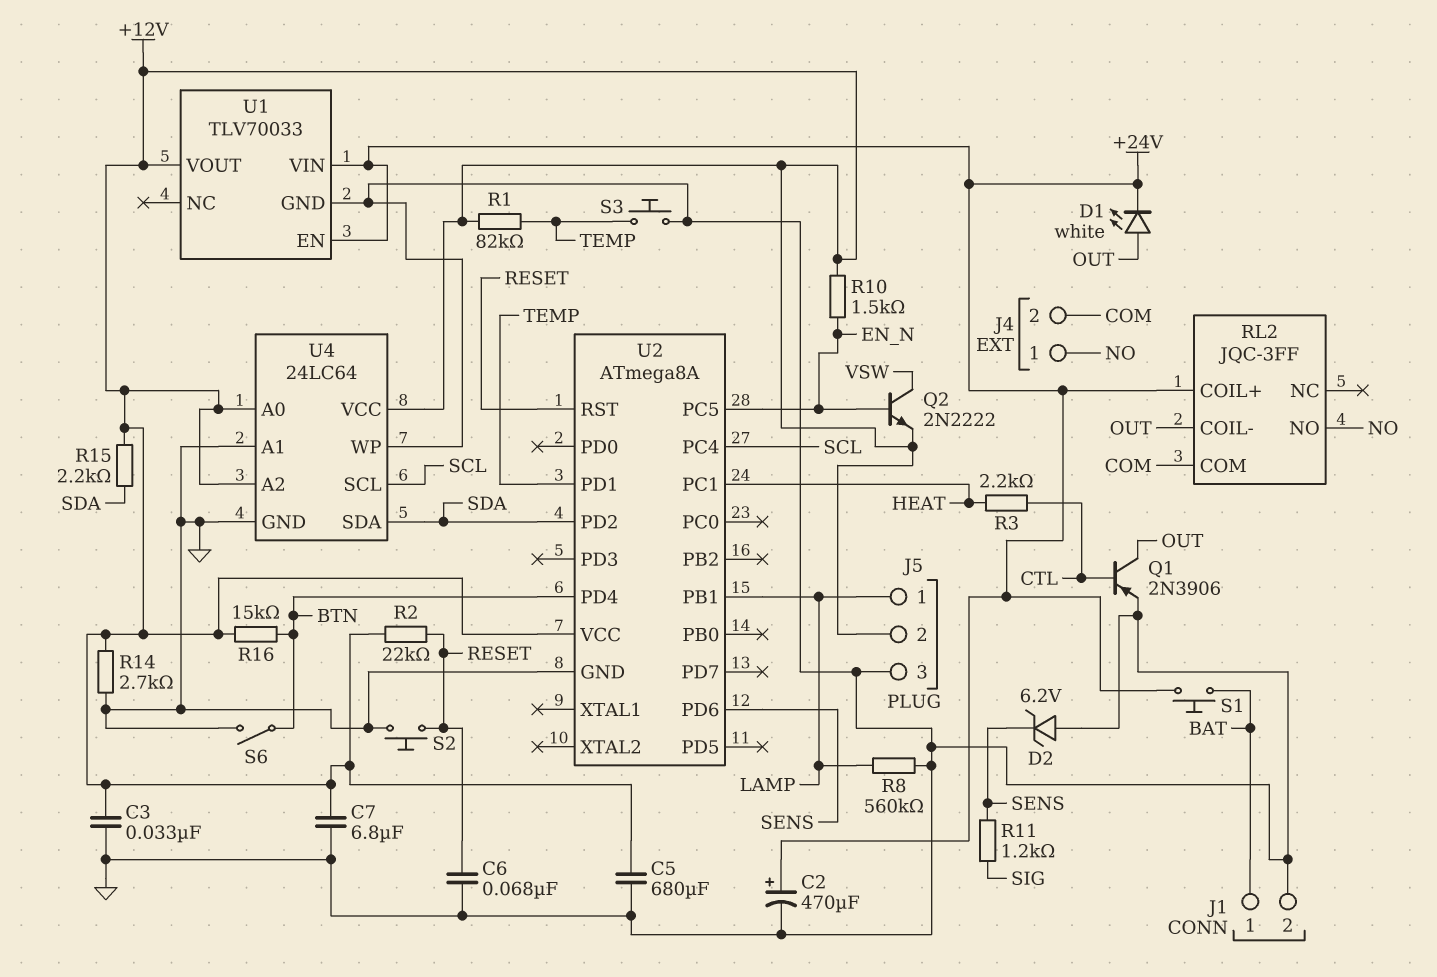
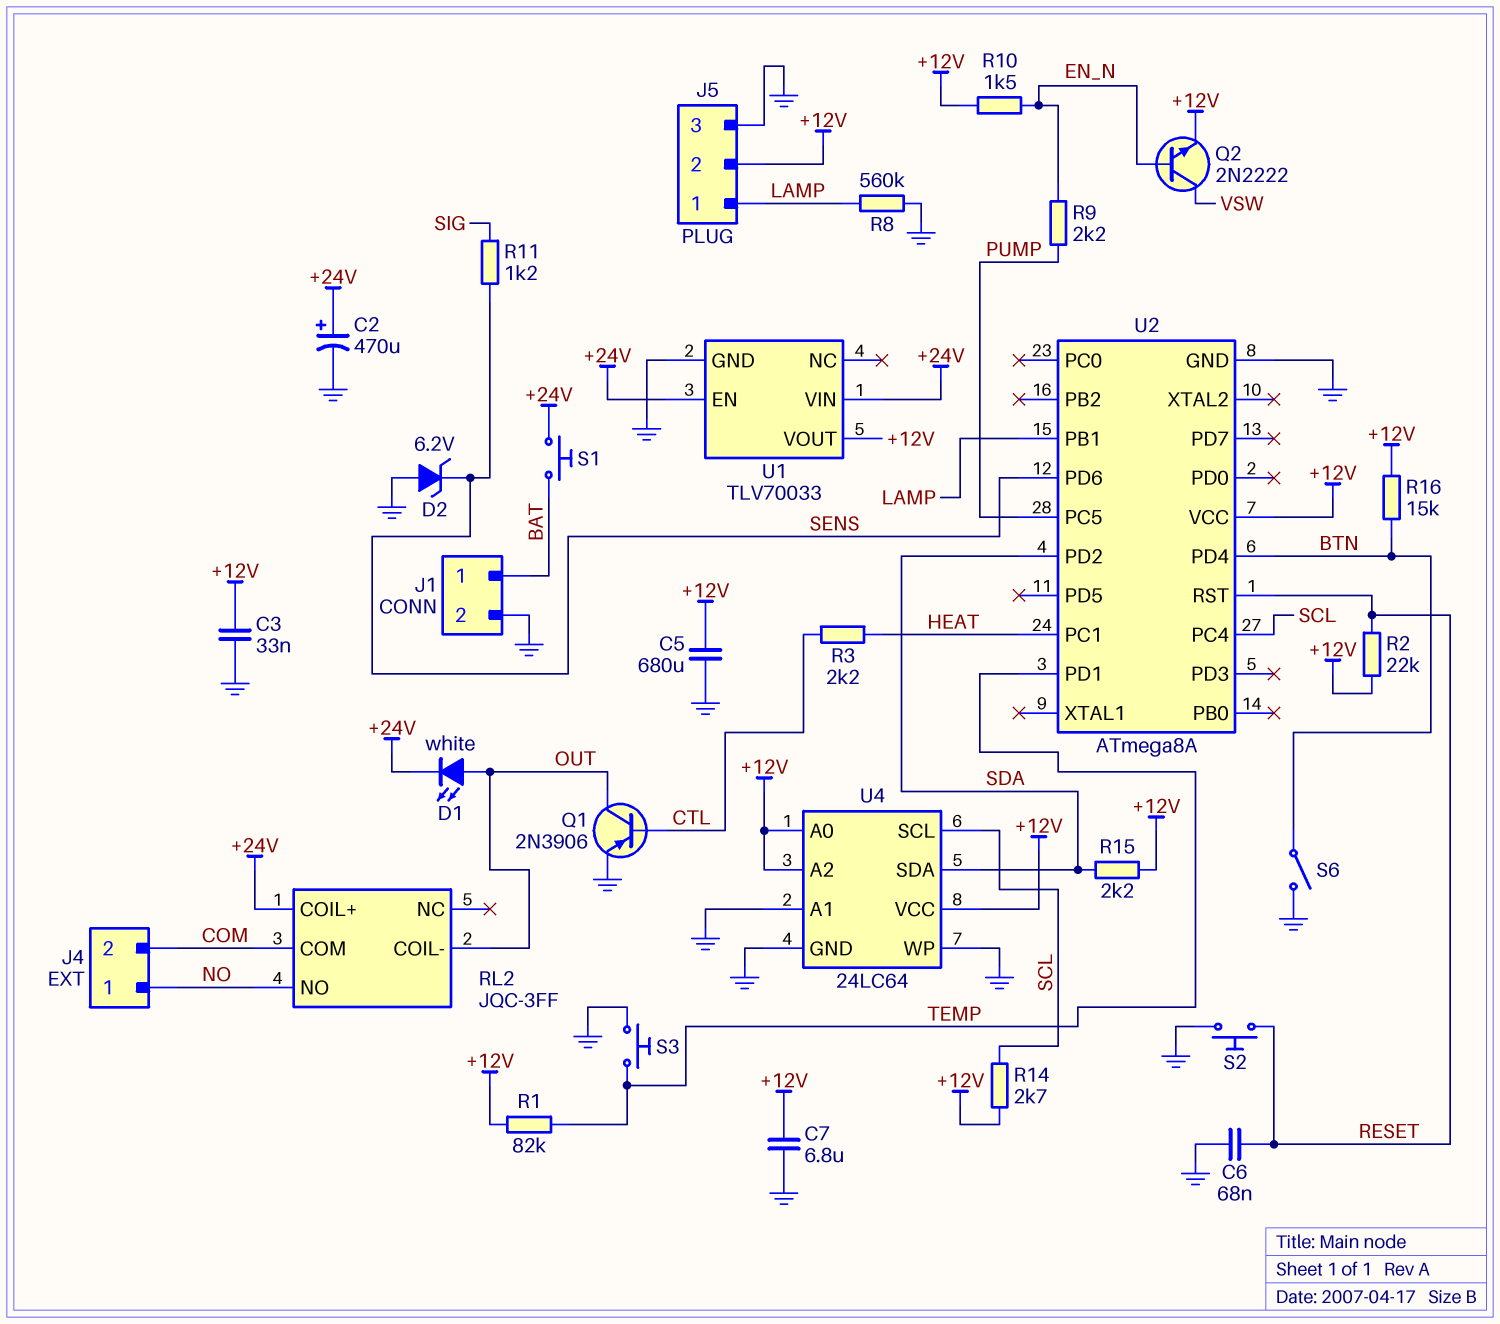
R9: none -> 2.2k (EN_N, PUMP)
R14: 2.7k (+12V, GND) -> 2.7k (+12V, SCL)
U2 pin PC5: EN_N -> PUMP

